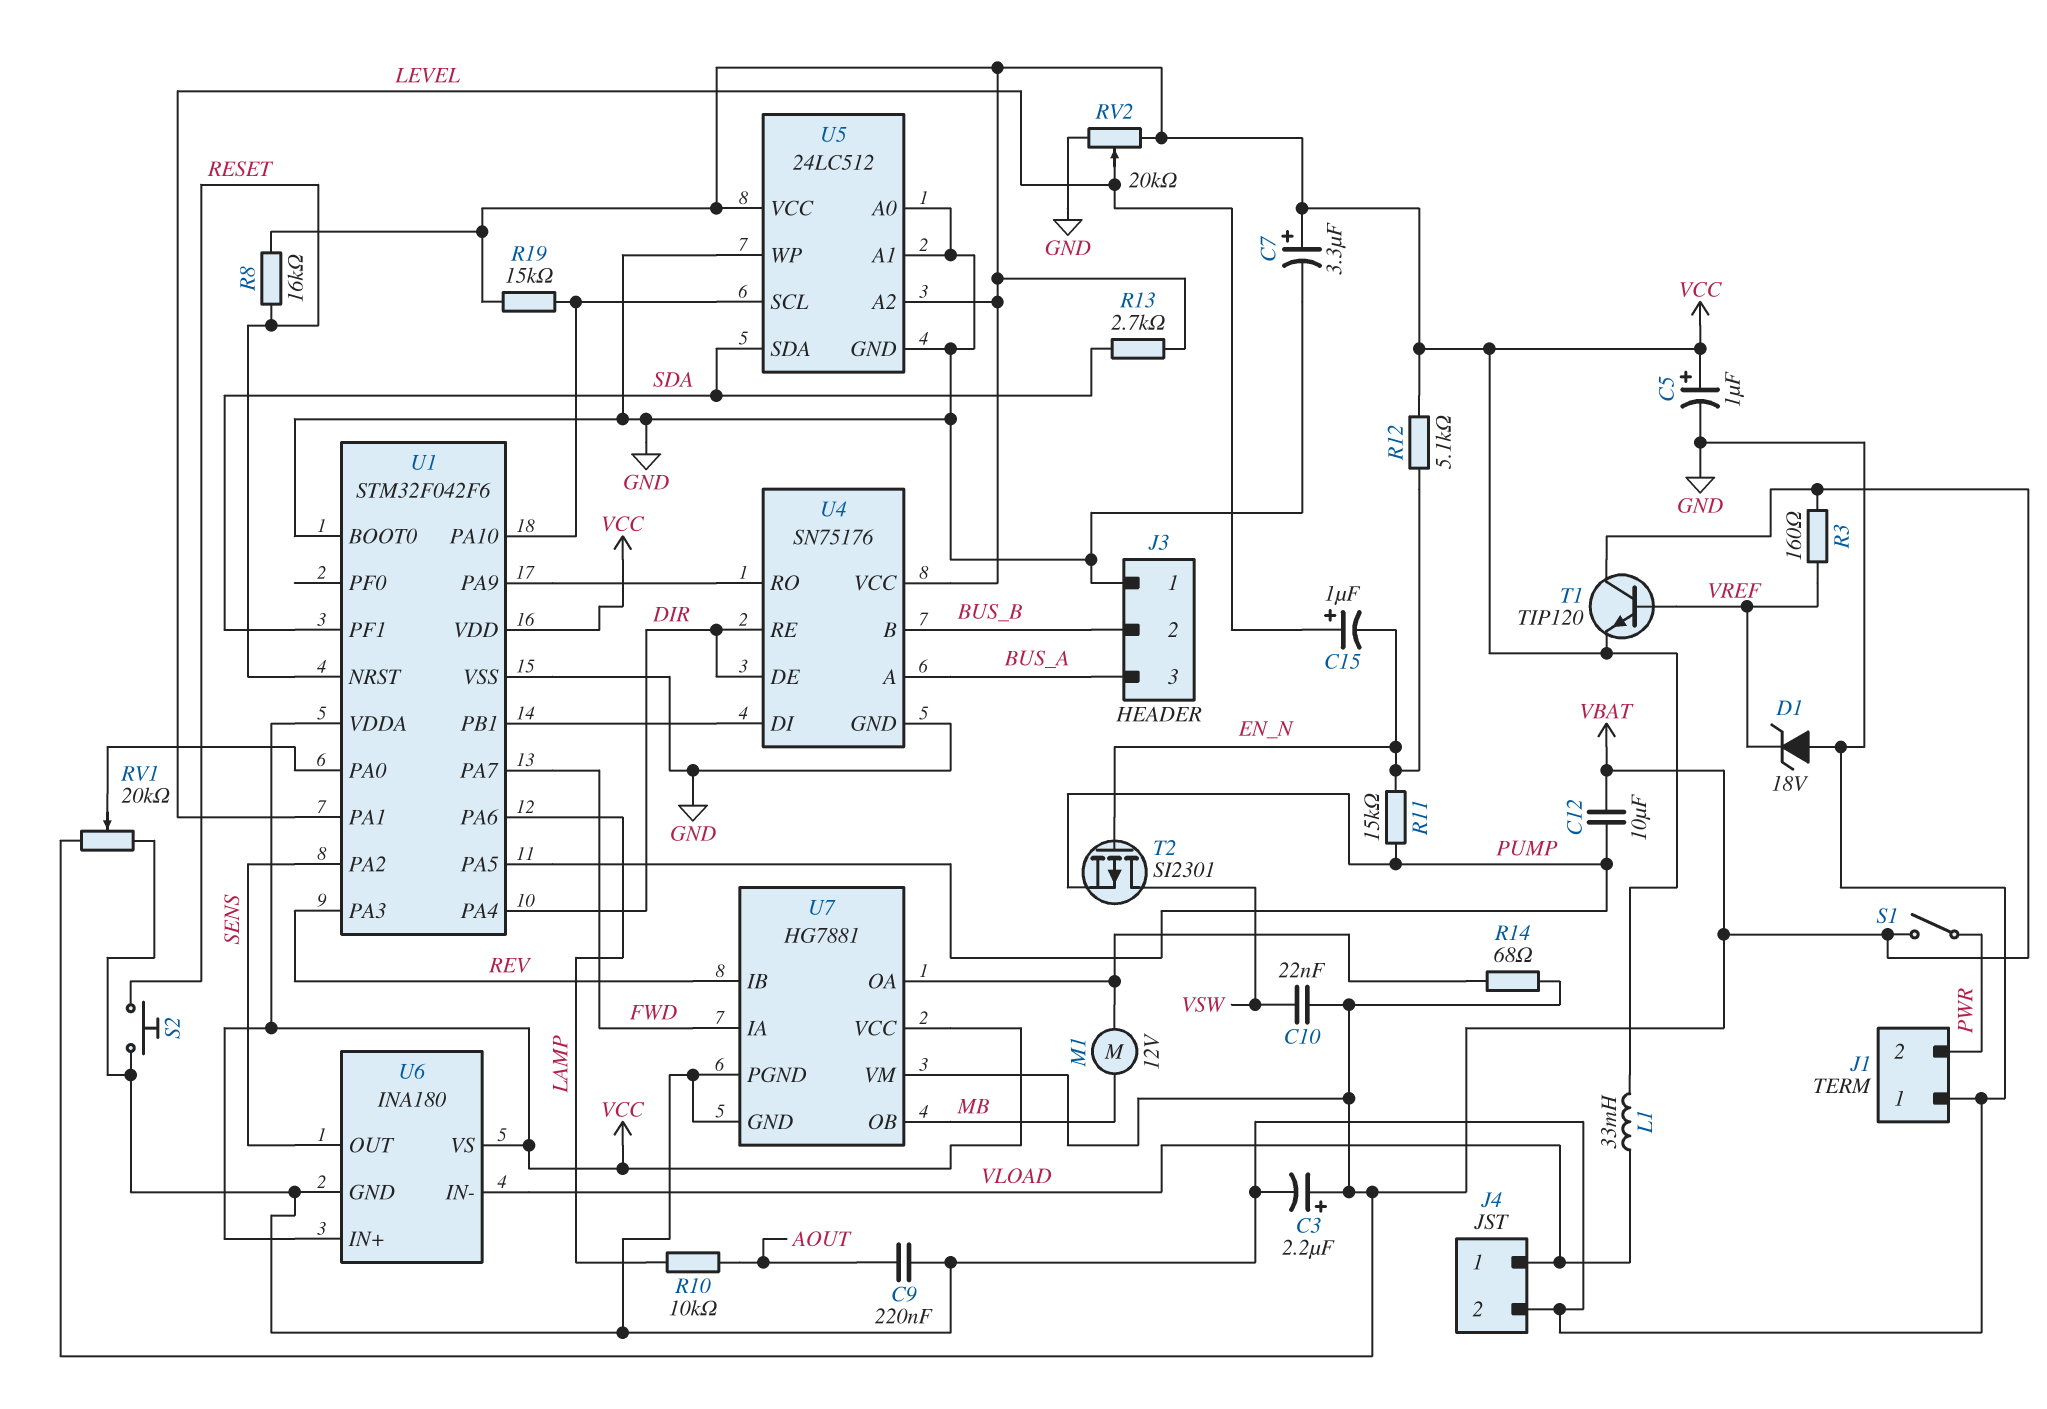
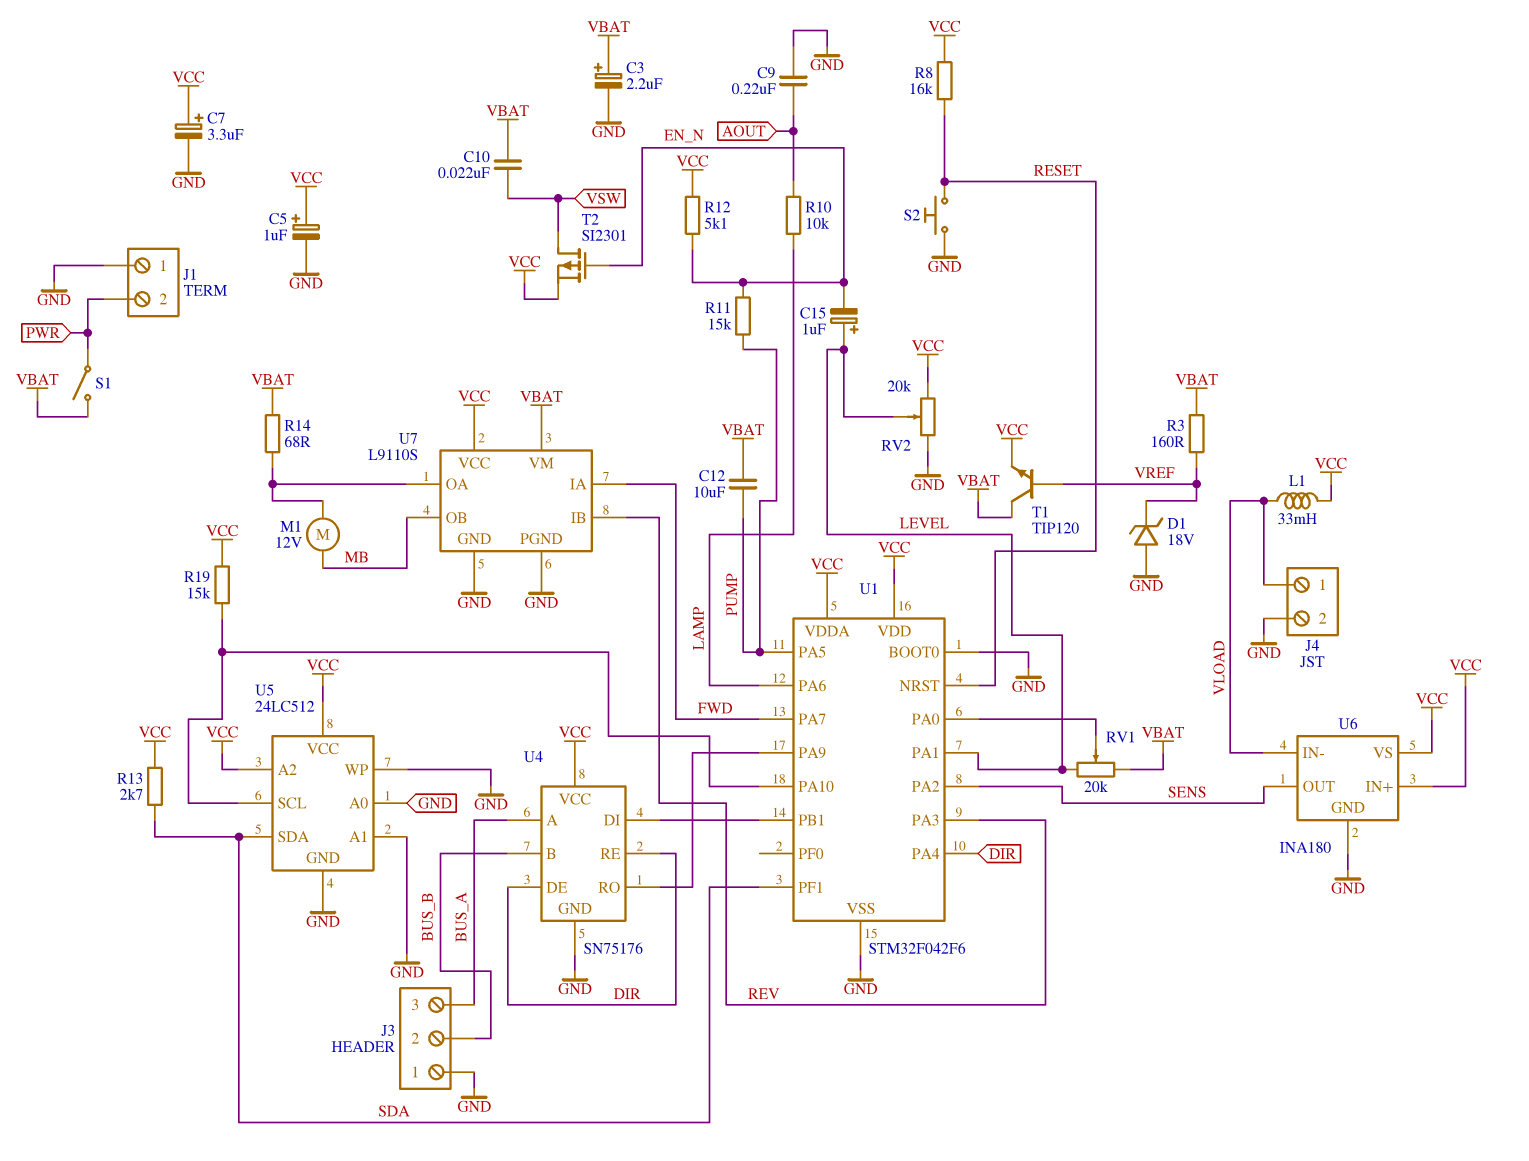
RV1: 20k (GND, VBAT, wiper U1/PA0) -> 20k (LEVEL, VBAT, wiper U1/PA0)
T2: PMOS SI2301 (G EN_N, D VSW, S PUMP) -> PMOS SI2301 (G EN_N, D VSW, S VCC)
U7: HG7881 -> L9110S

